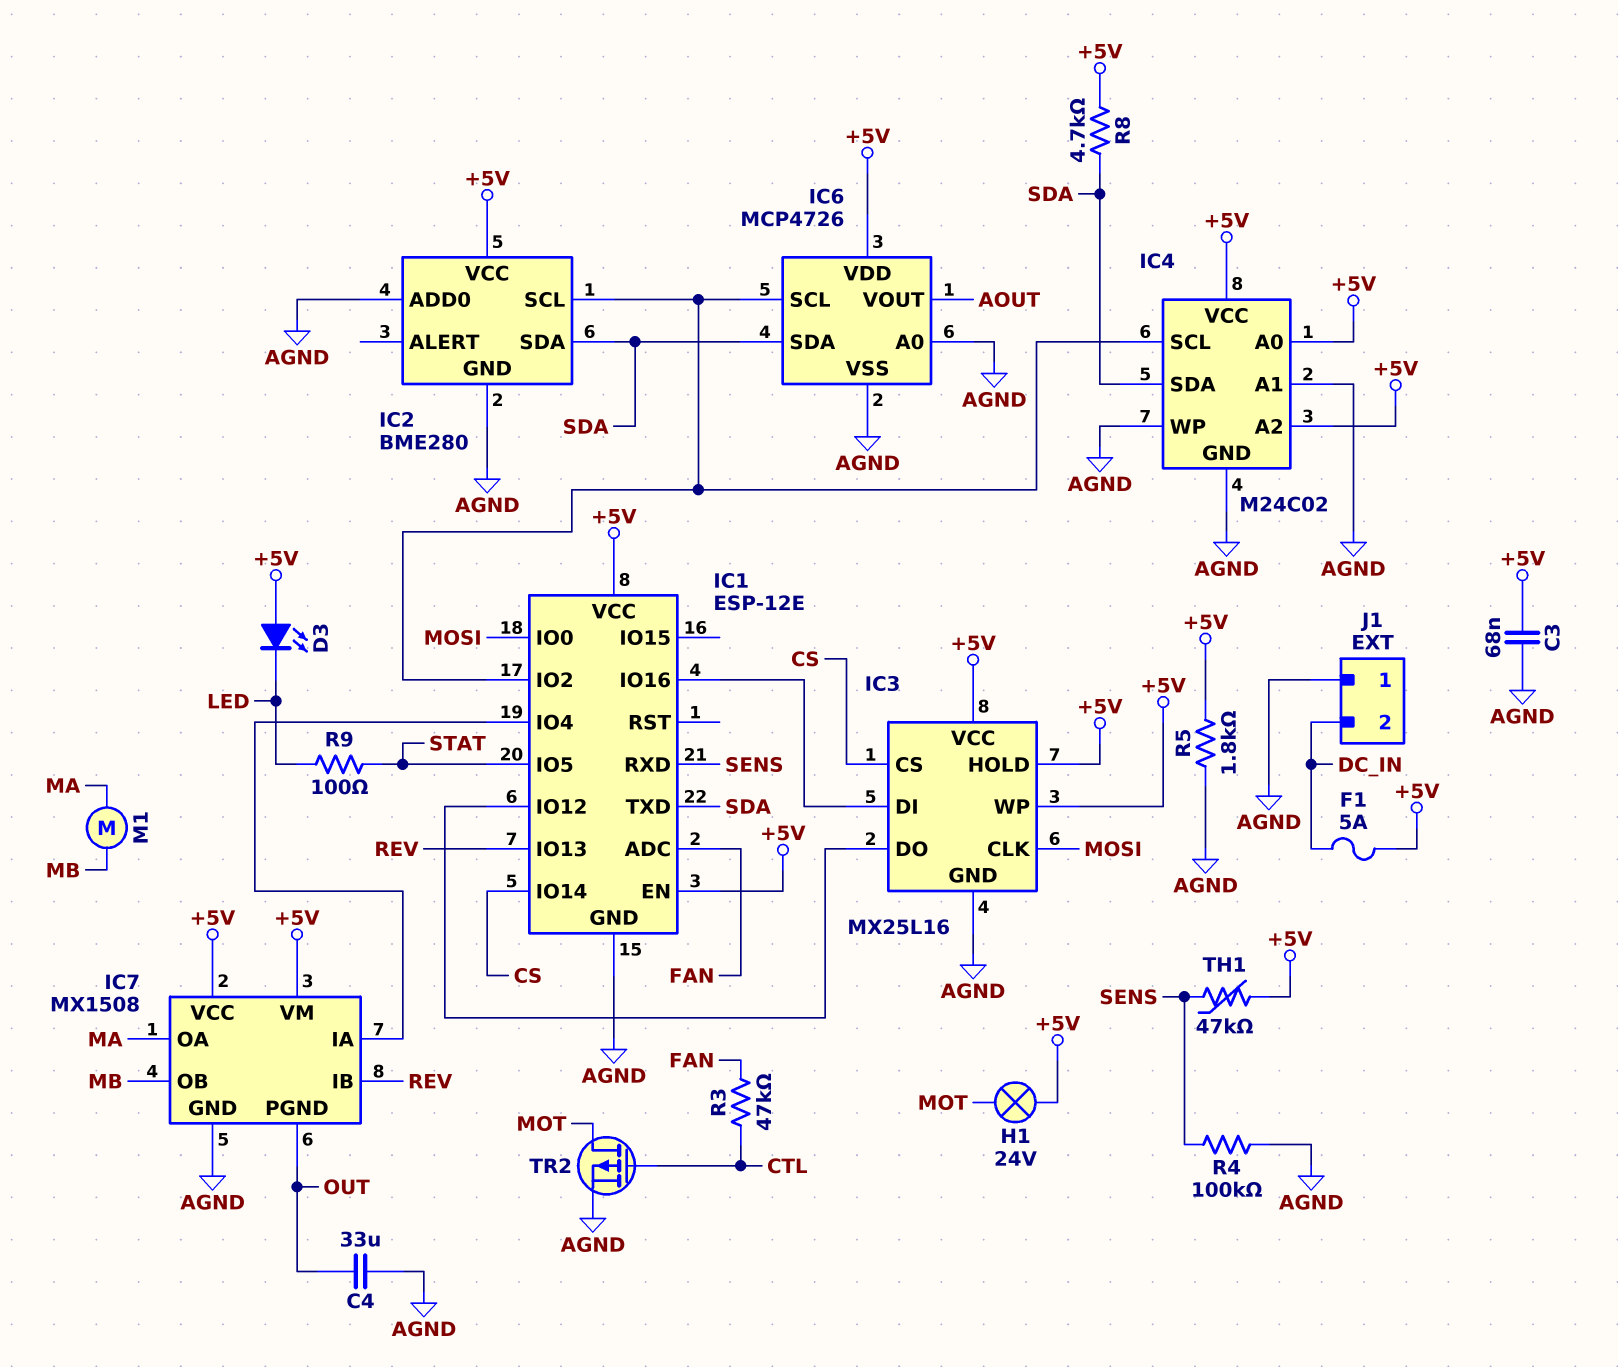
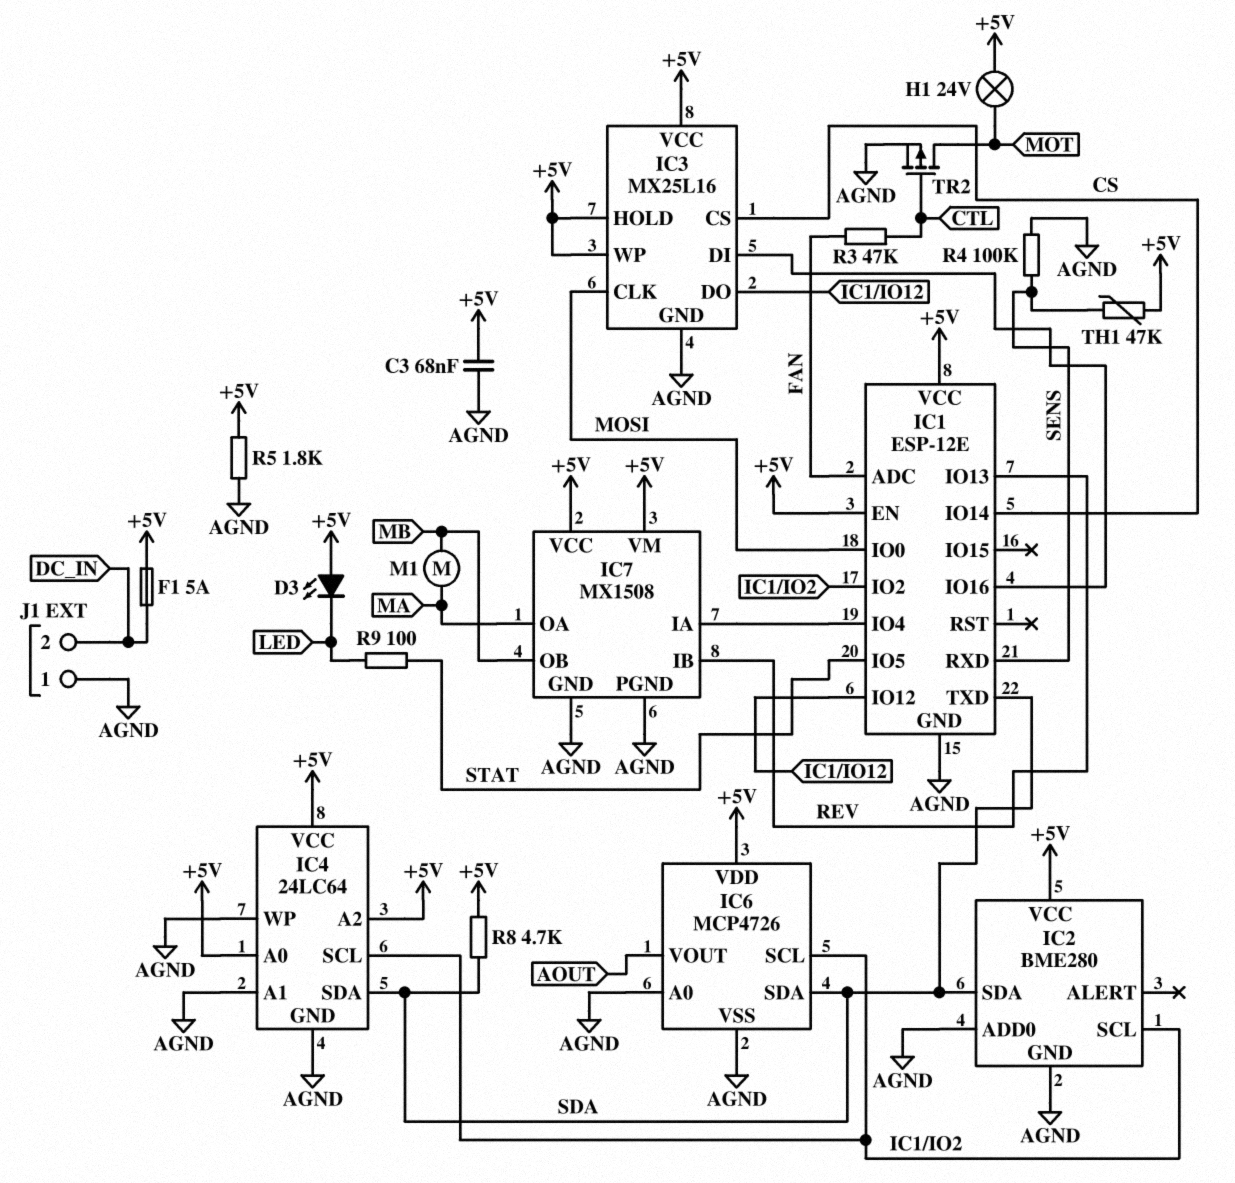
C4: 33uF (AGND, OUT) -> none
IC4: M24C02 -> 24LC64
IC7 pin PGND: OUT -> AGND

